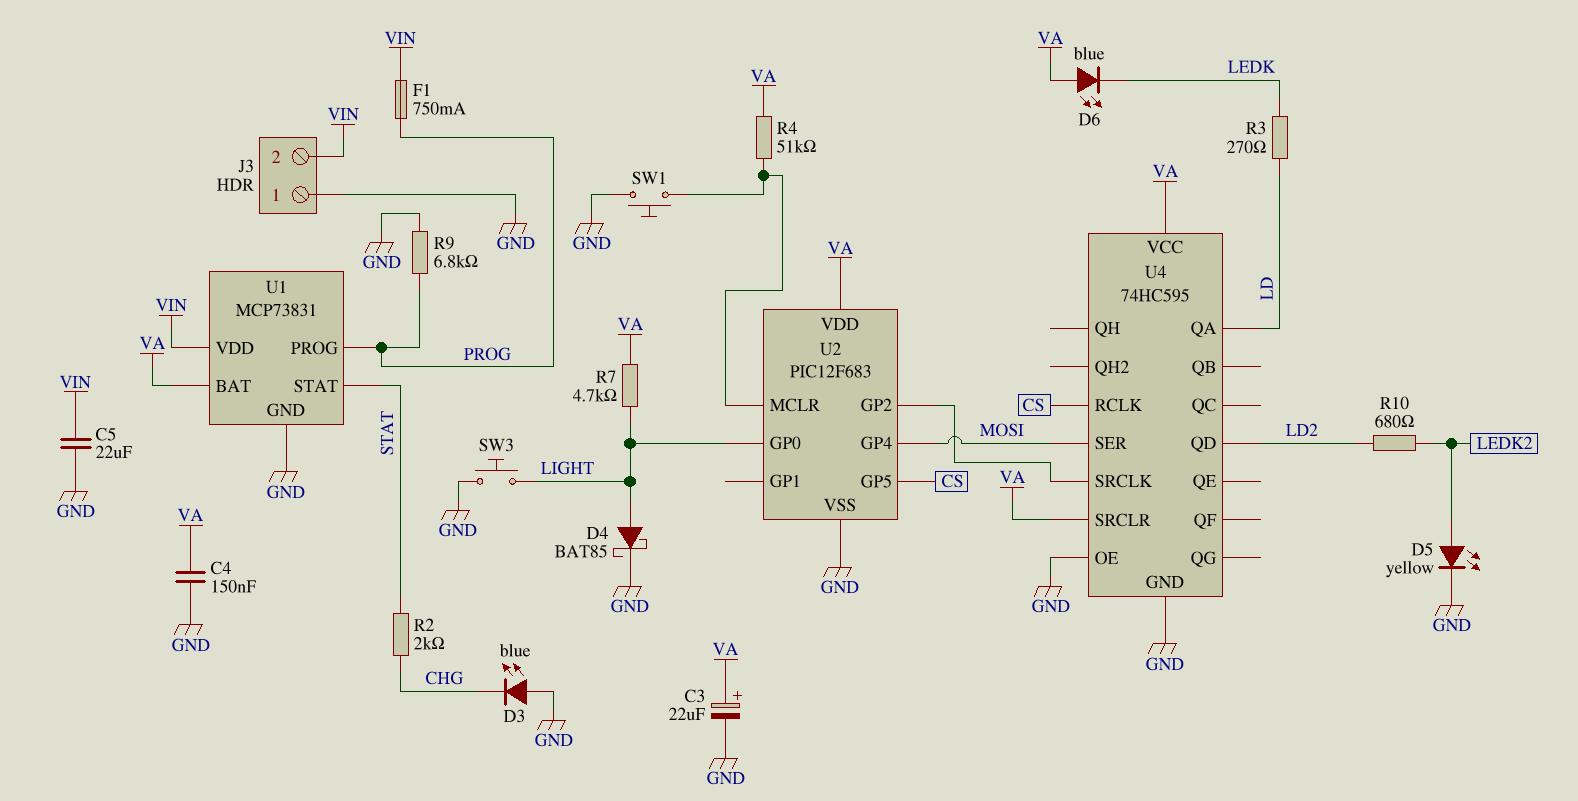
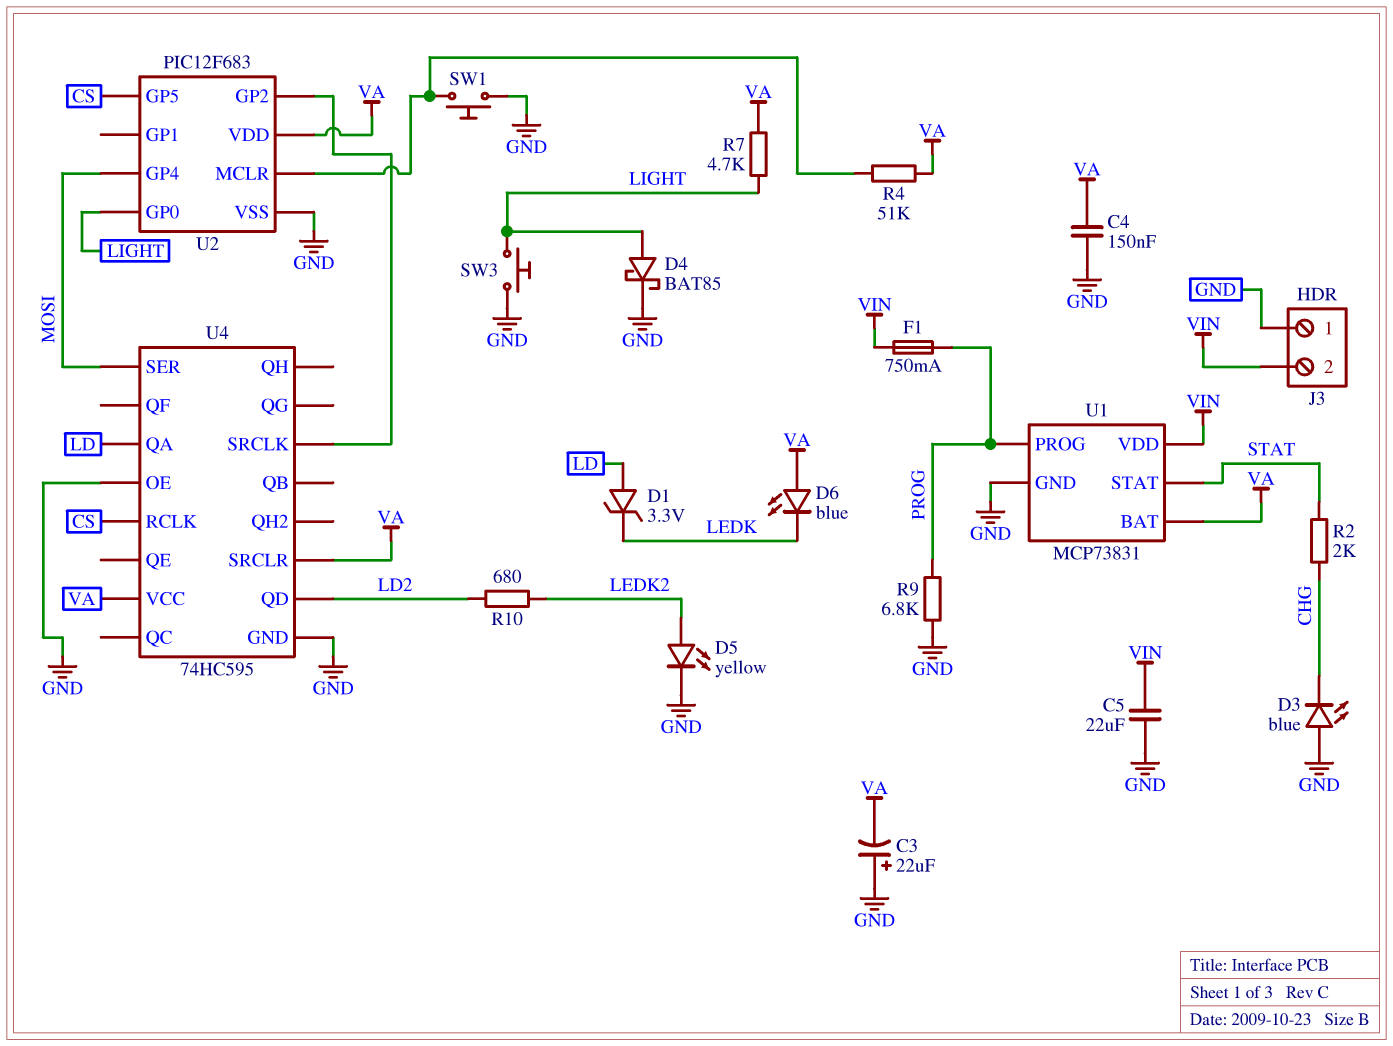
C3: 22uF (plus VA, minus GND) -> 22uF (plus GND, minus VA)
D1: none -> zener 3.3V (A LD, K LEDK)
R3: 270 (LD, LEDK) -> none

